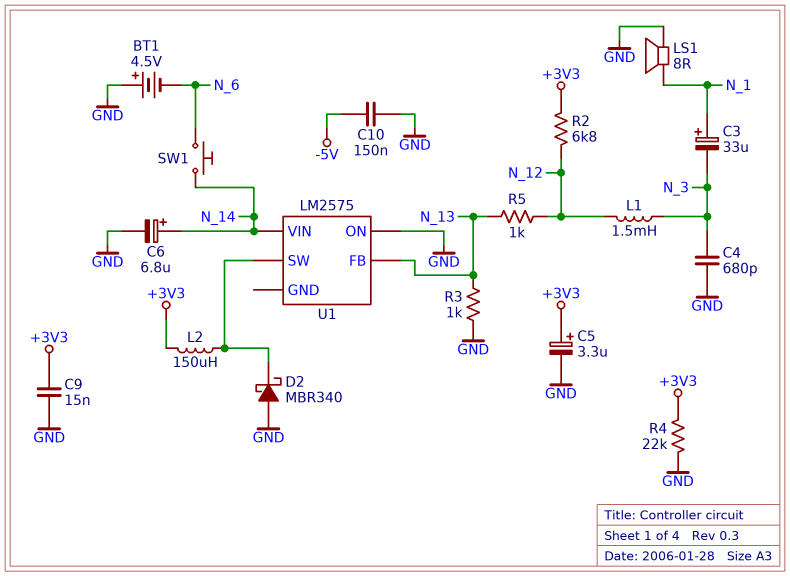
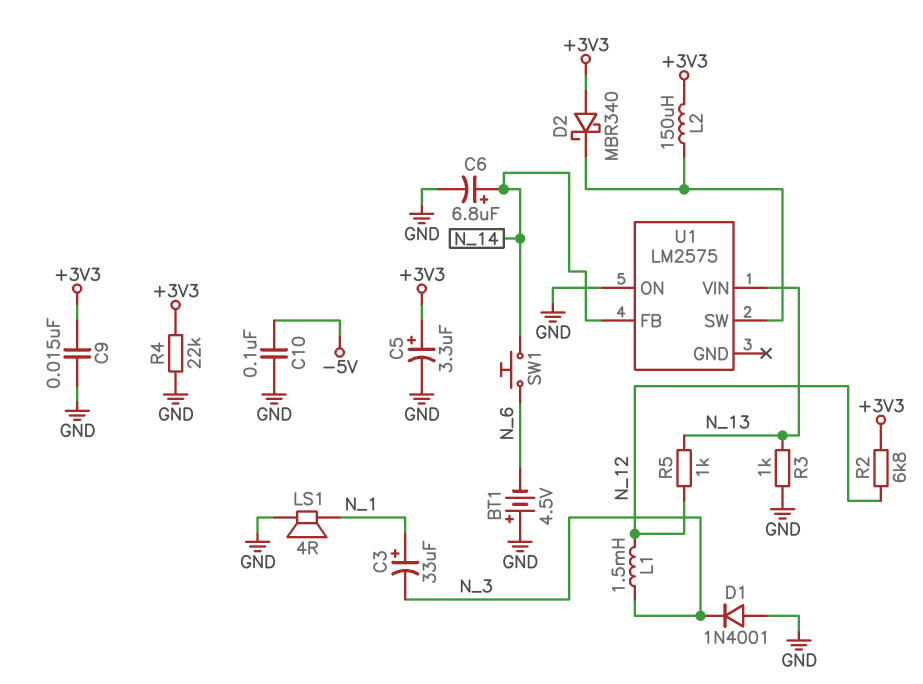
C4: 680pF (GND, N_3) -> none
C10: 150nF (-5V, GND) -> 100nF (-5V, GND)
D1: none -> diode 1N4001 (A GND, K N_3)
D2: schottky MBR340 (A GND, K U1/SW) -> schottky MBR340 (A +3V3, K U1/SW)
LS1: speaker 8R (GND, N_1) -> speaker 4R (GND, N_1)
U1 pin FB: N_13 -> N_14
U1 pin VIN: N_14 -> N_13

